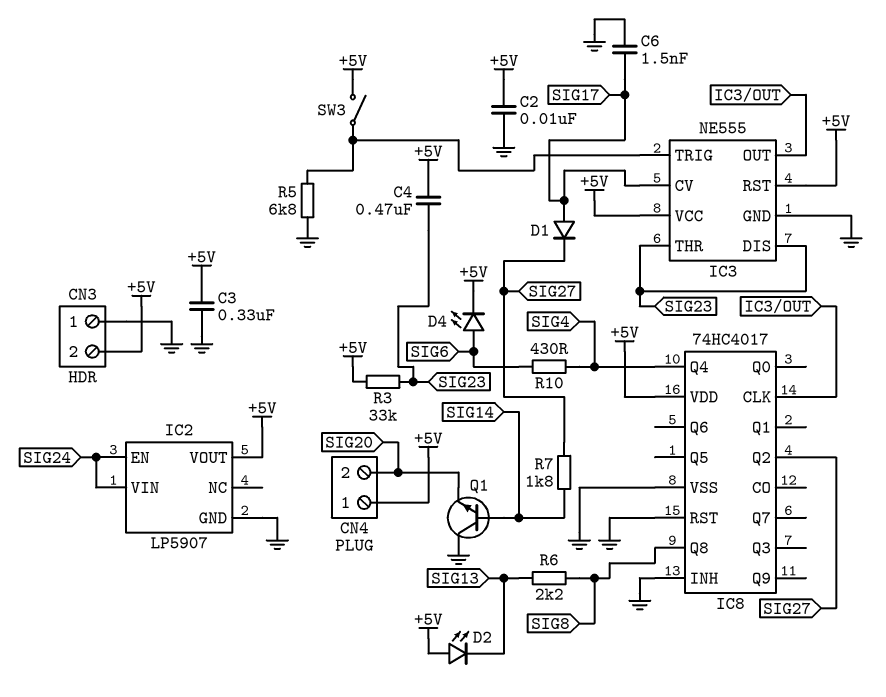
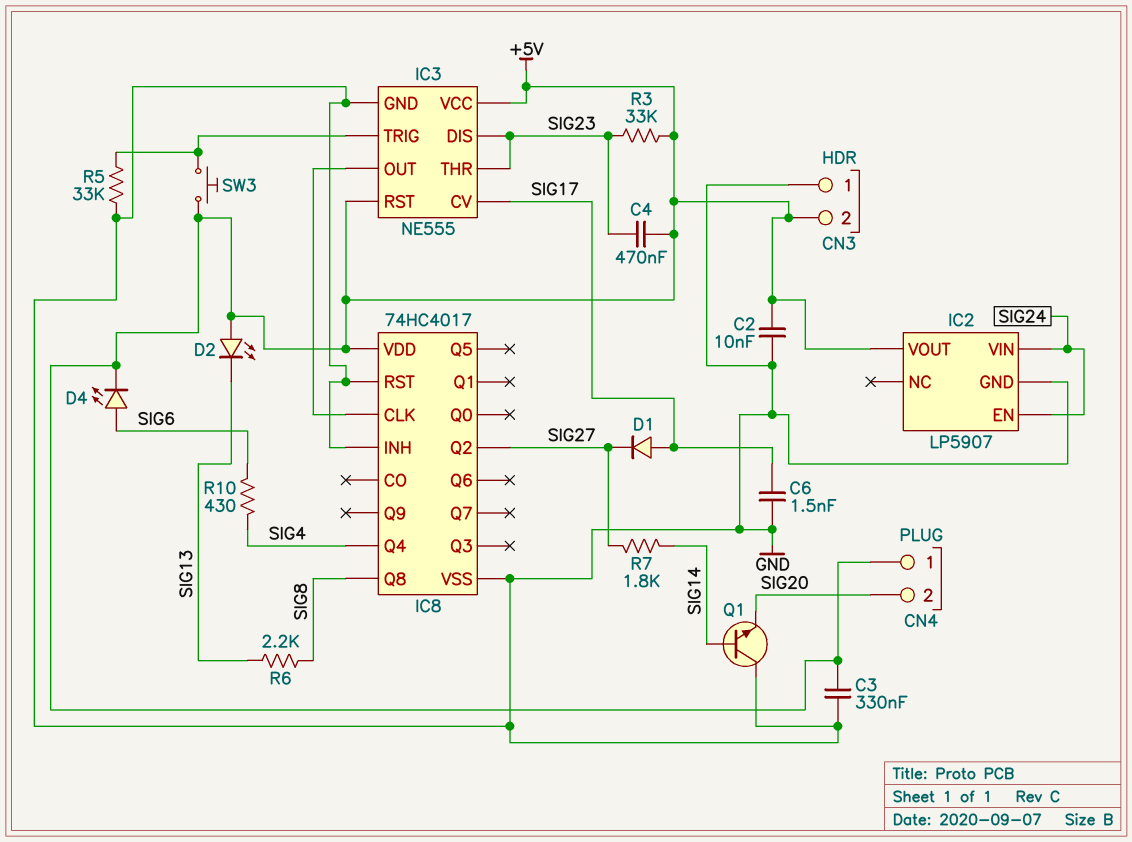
R5: 6.8k (GND, IC3/TRIG) -> 33k (GND, IC3/TRIG)
SW3: switch (+5V, IC3/TRIG) -> button (+5V, IC3/TRIG)

